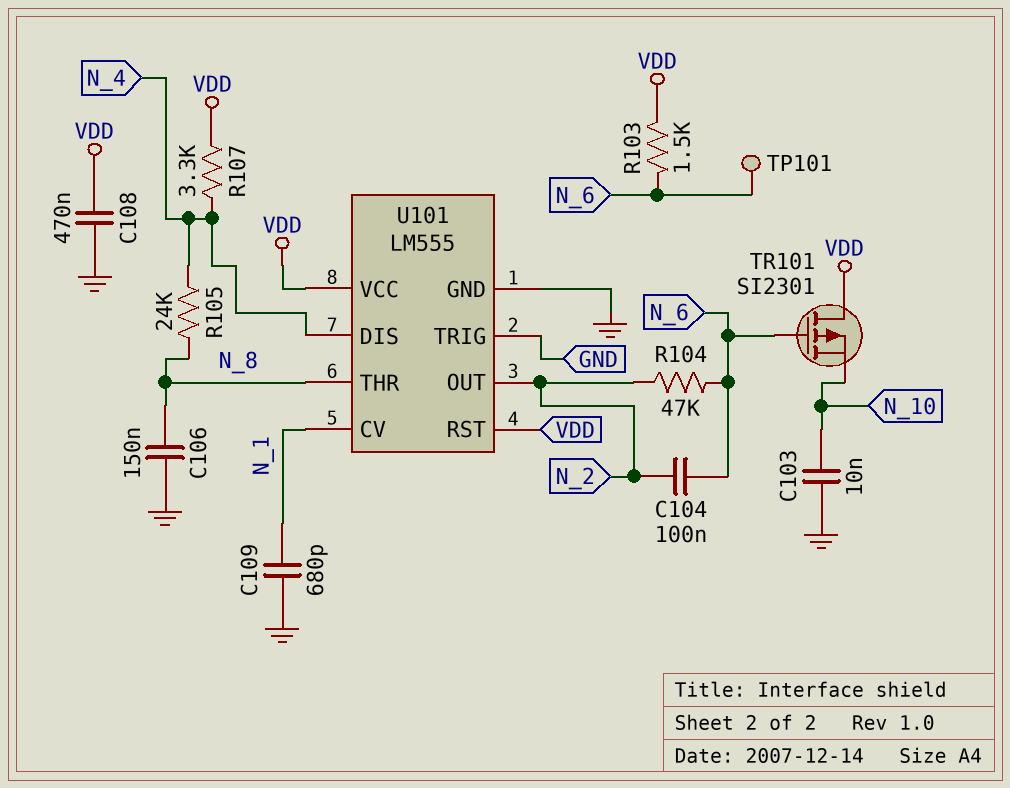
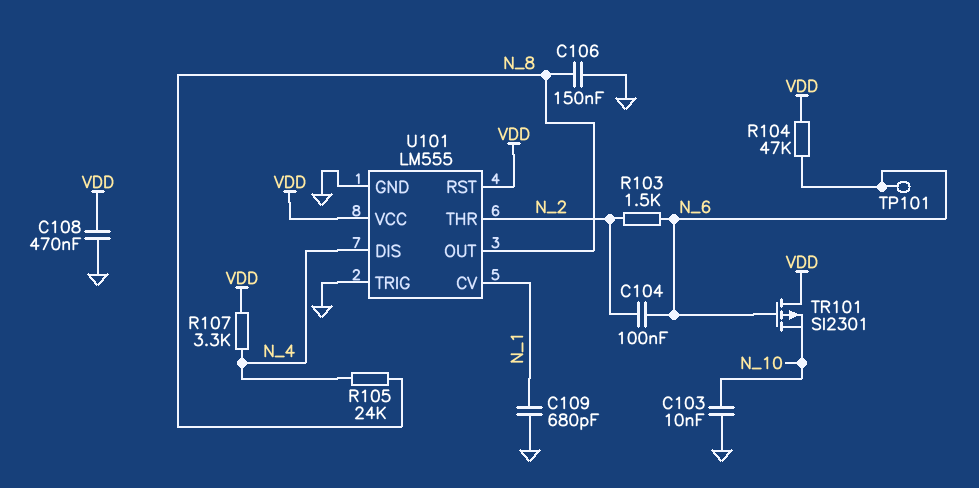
R103: 1.5k (N_6, VDD) -> 1.5k (N_2, N_6)
R104: 47k (N_2, N_6) -> 47k (N_6, VDD)
U101 pin OUT: N_2 -> N_8
U101 pin THR: N_8 -> N_2

